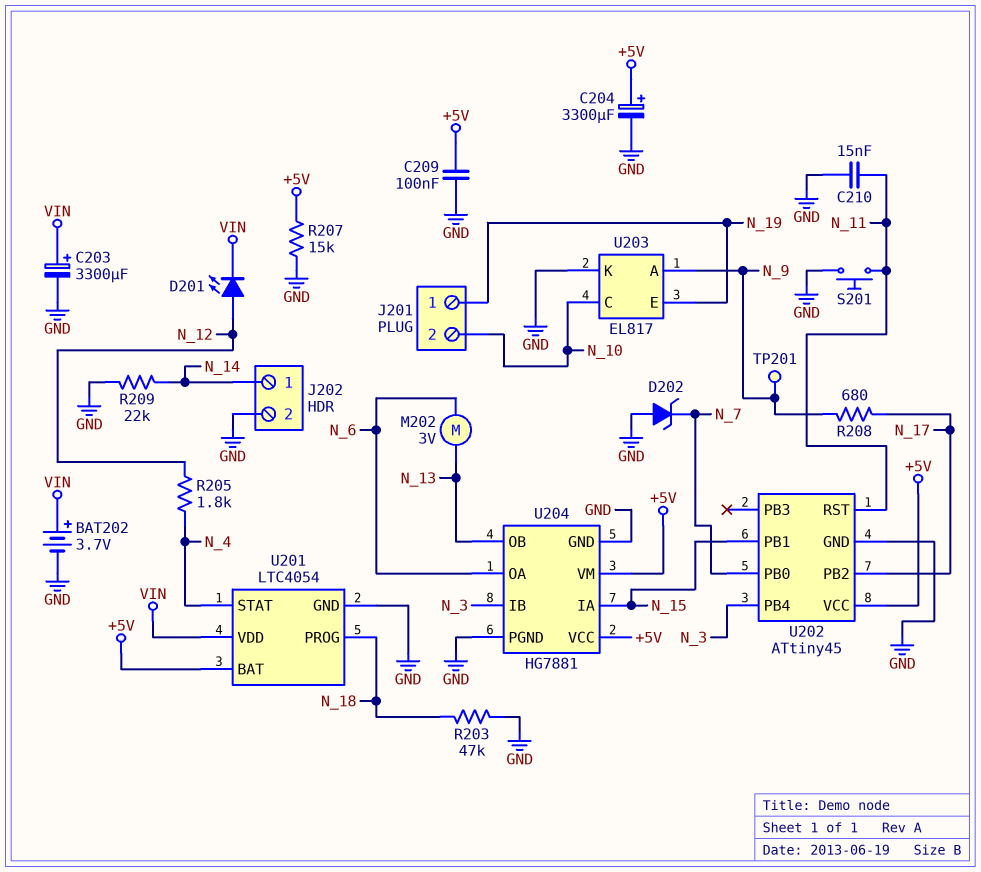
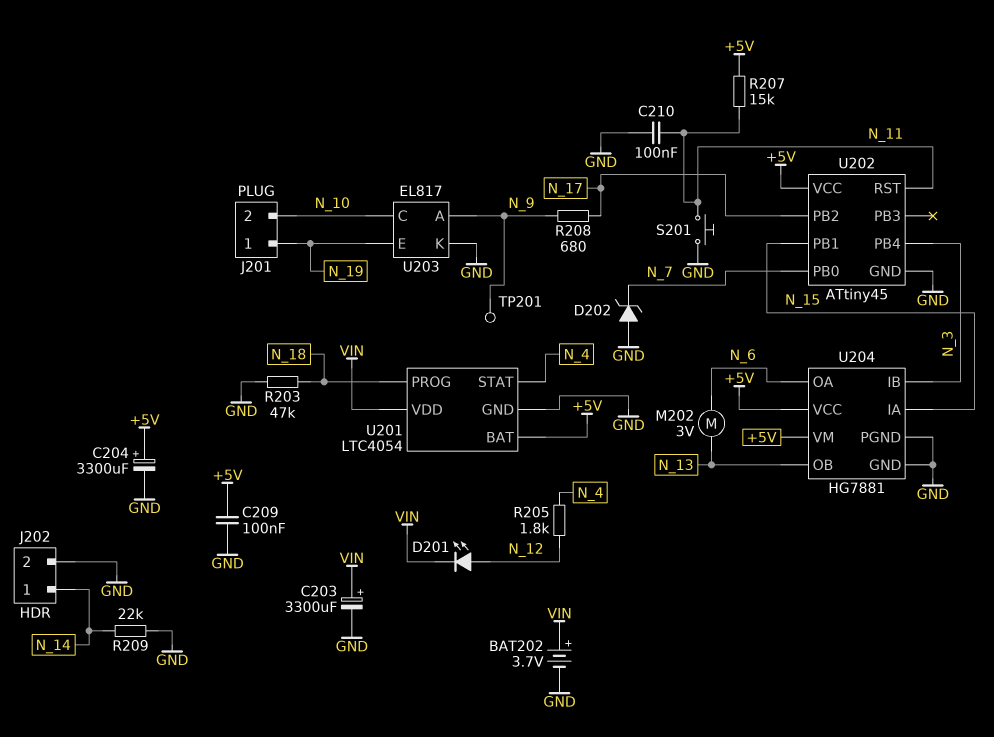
C210: 15nF (GND, N_11) -> 100nF (GND, N_11)
R207: 15k (+5V, GND) -> 15k (+5V, N_11)

